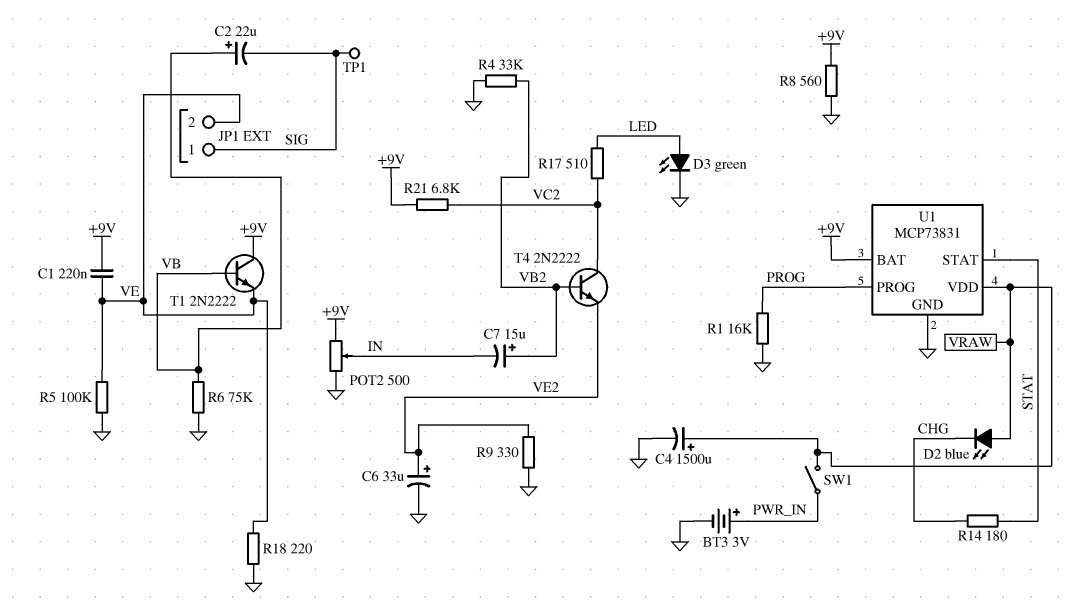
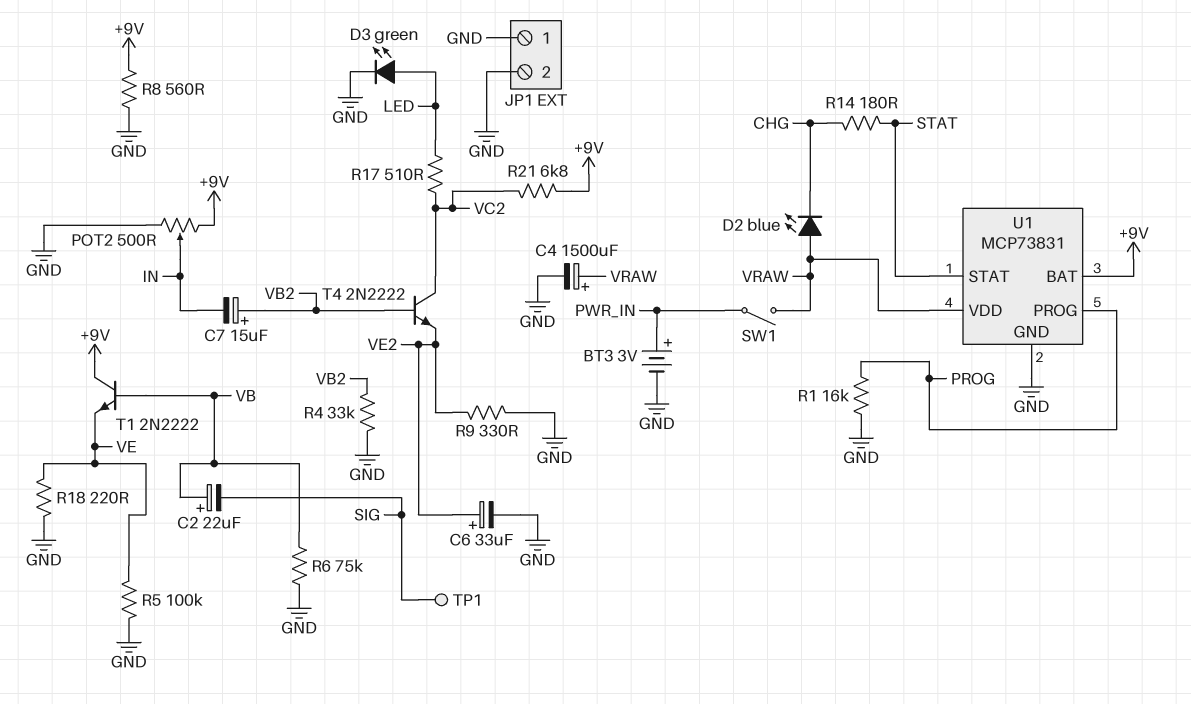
C1: 220nF (+9V, VE) -> none
JP1 pin 1: SIG -> GND
JP1 pin 2: VE -> GND

